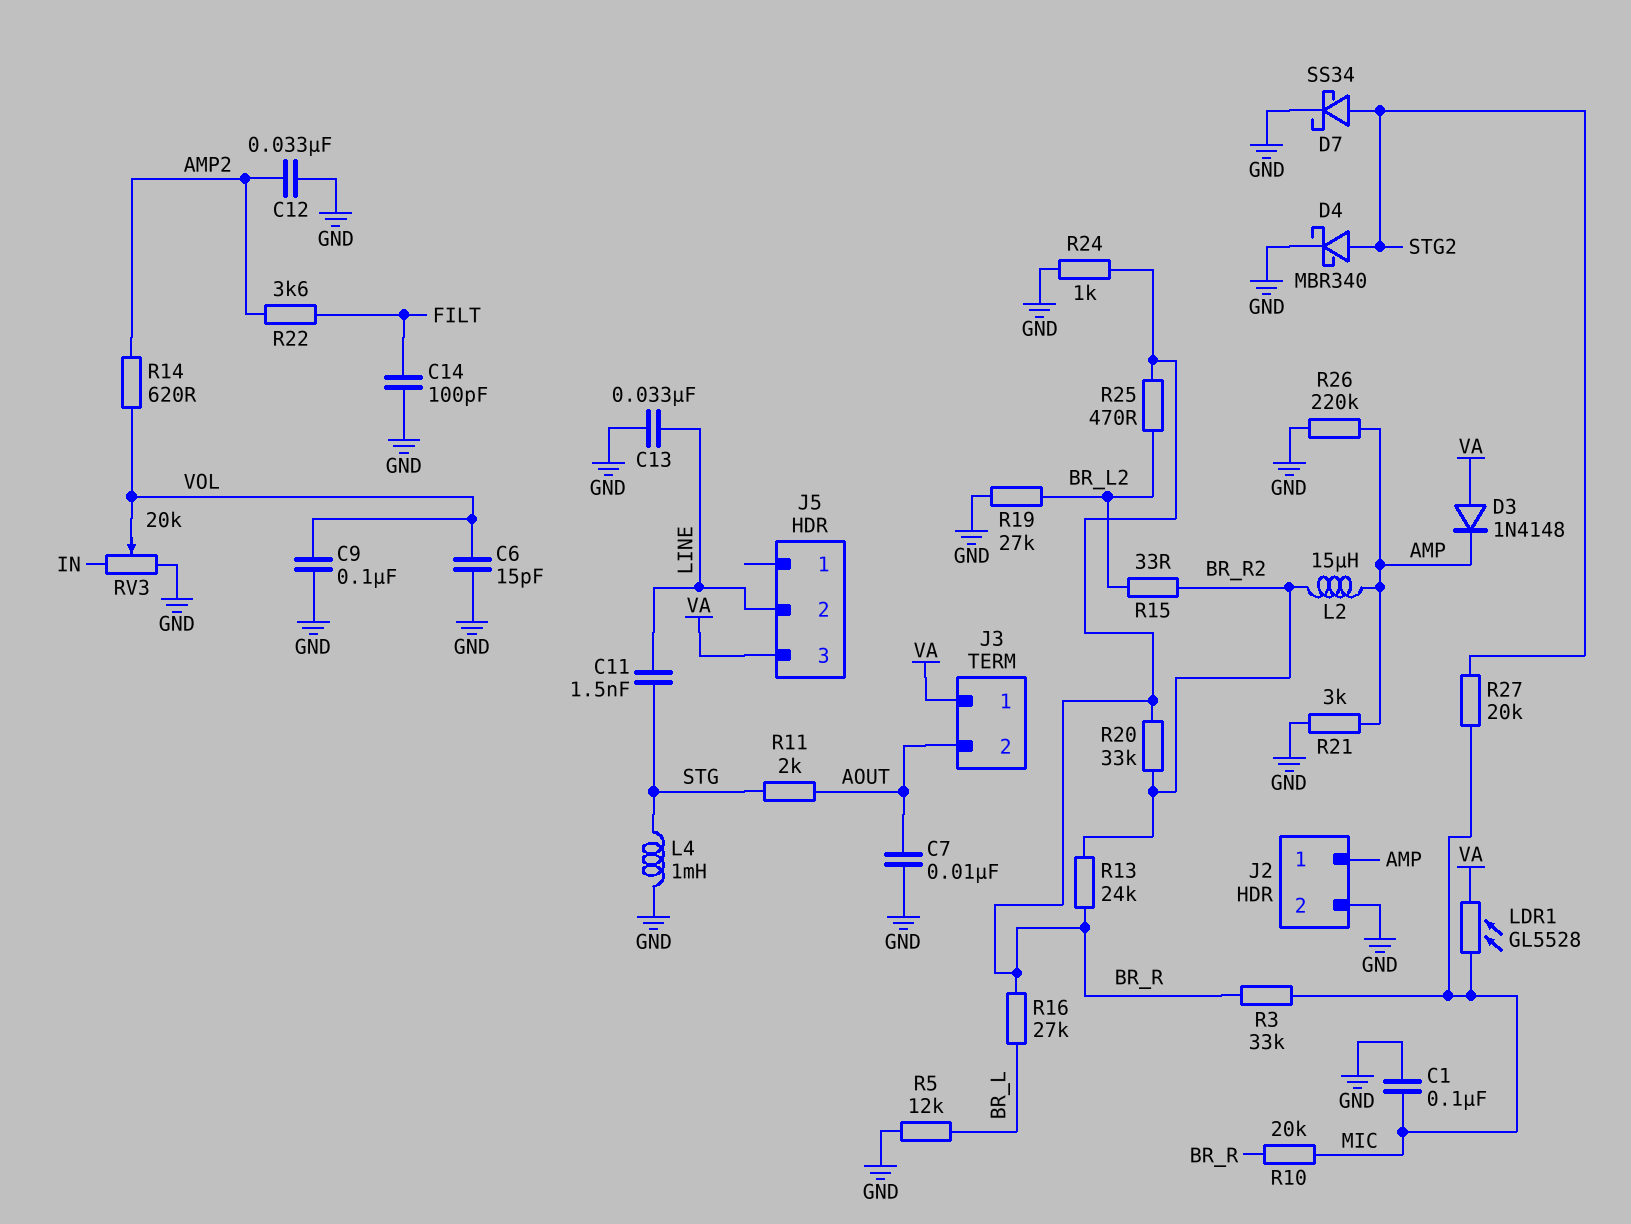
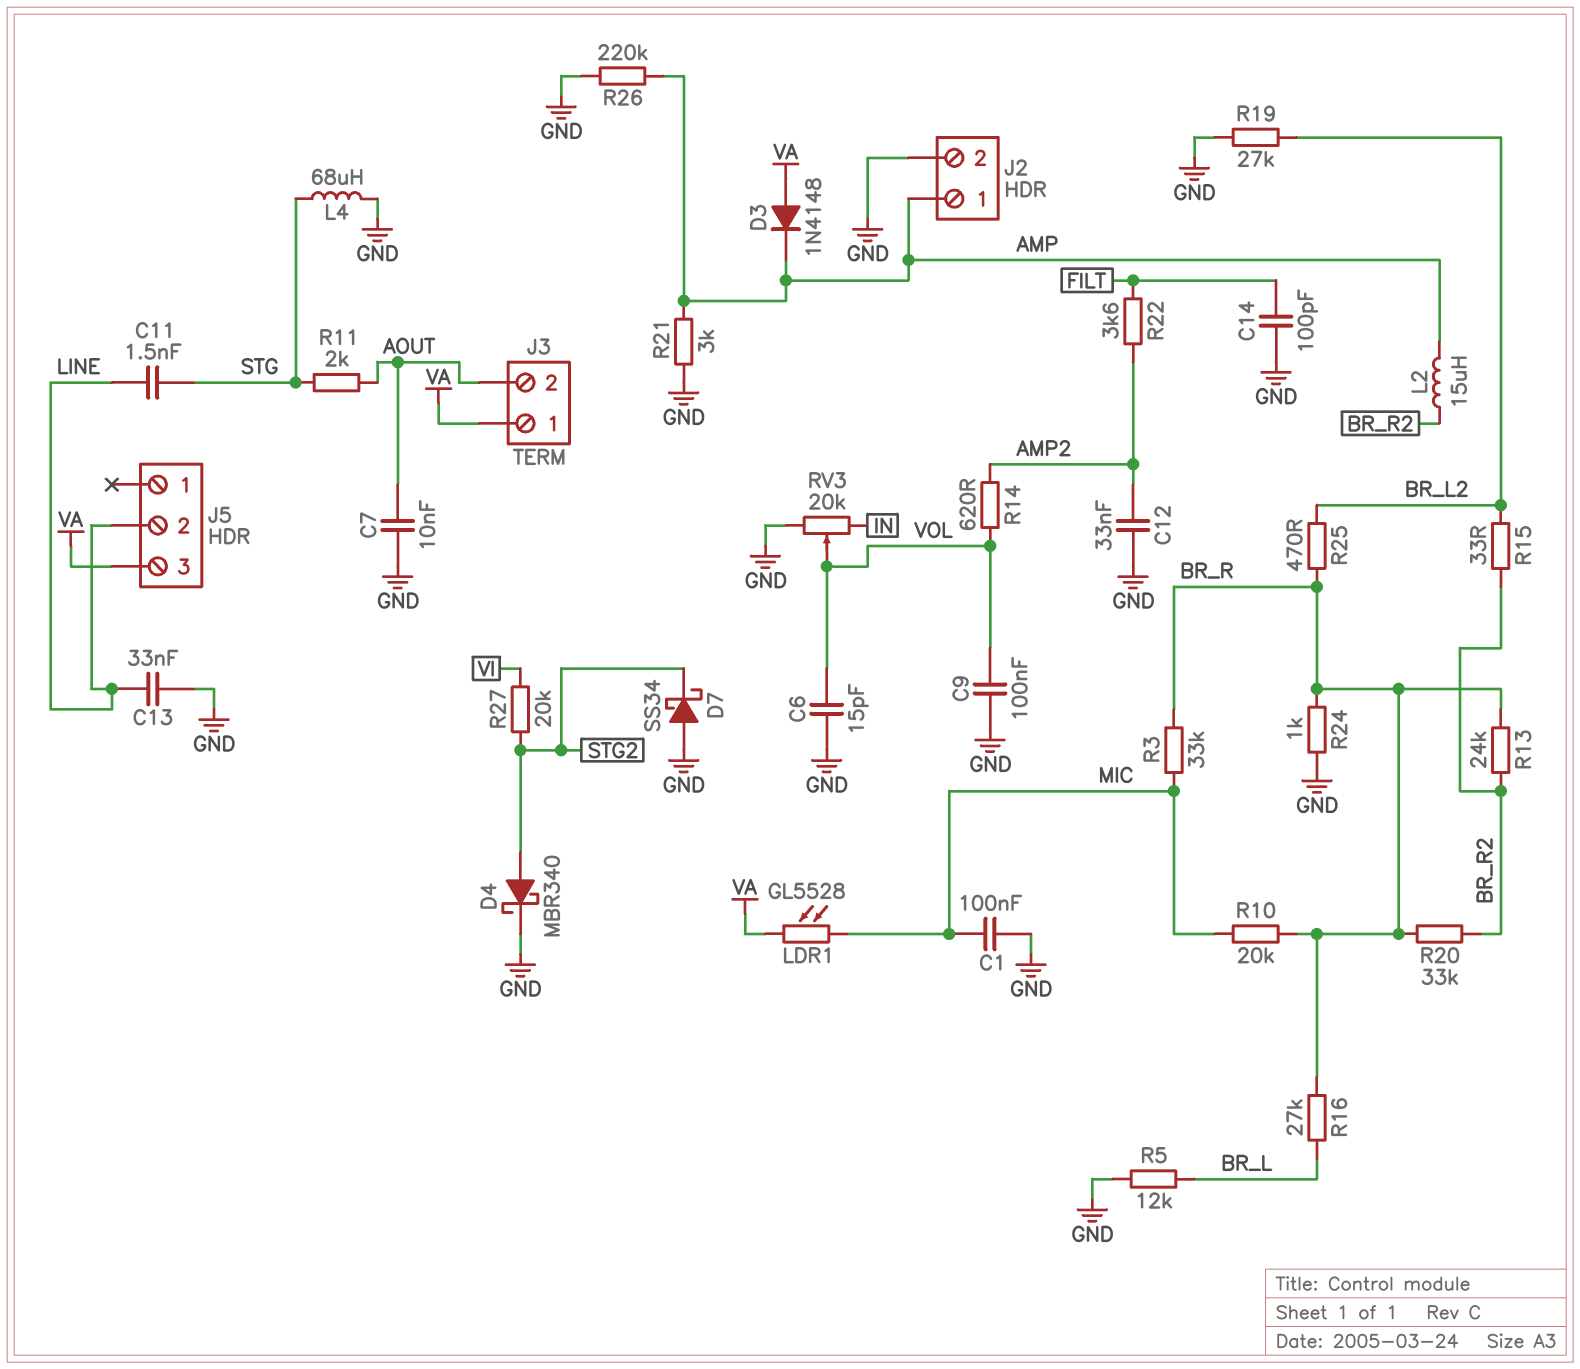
D7: schottky SS34 (A STG2, K GND) -> schottky SS34 (A GND, K STG2)
L4: 1mH (GND, STG) -> 68uH (GND, STG)
R27: 20k (MIC, STG2) -> 20k (STG2, VI)

